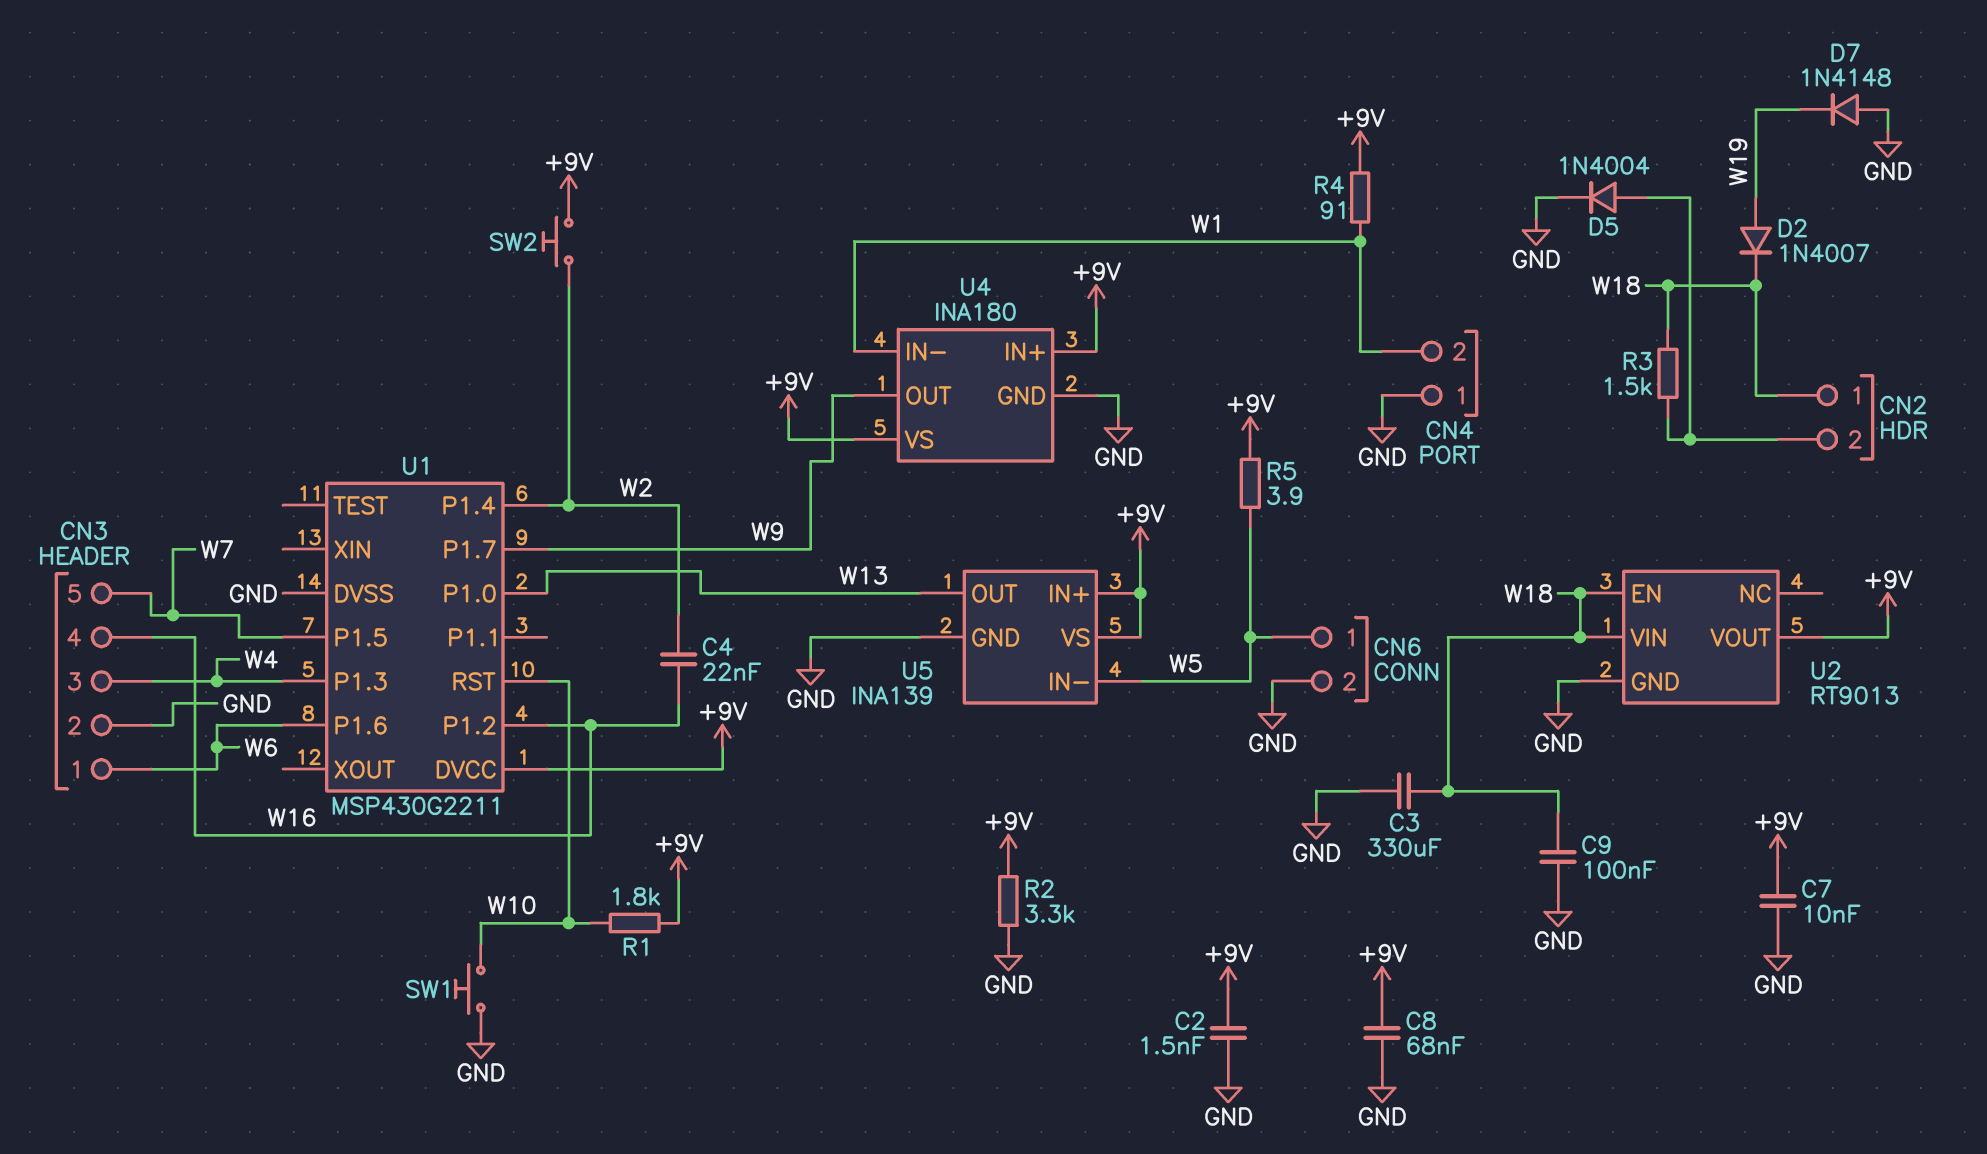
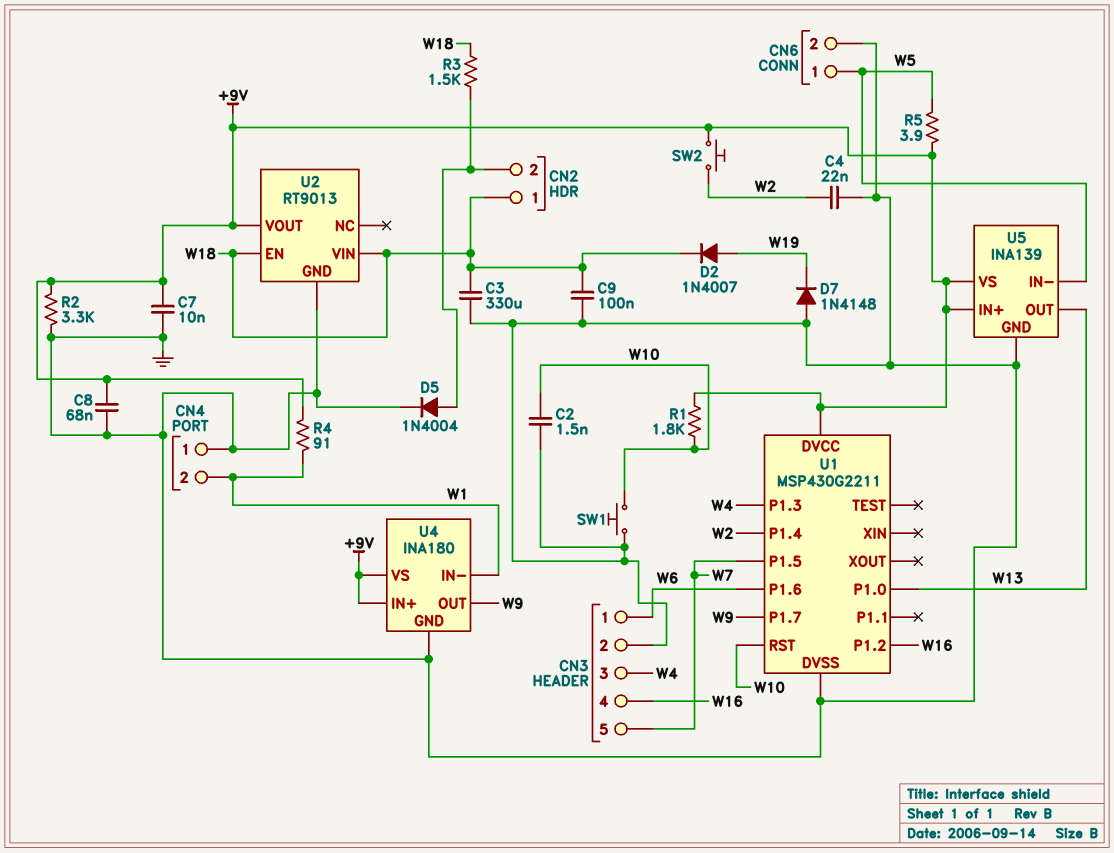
C2: 1.5nF (+9V, GND) -> 1.5nF (GND, W10)
C4: 22nF (W2, W16) -> 22nF (GND, W2)

